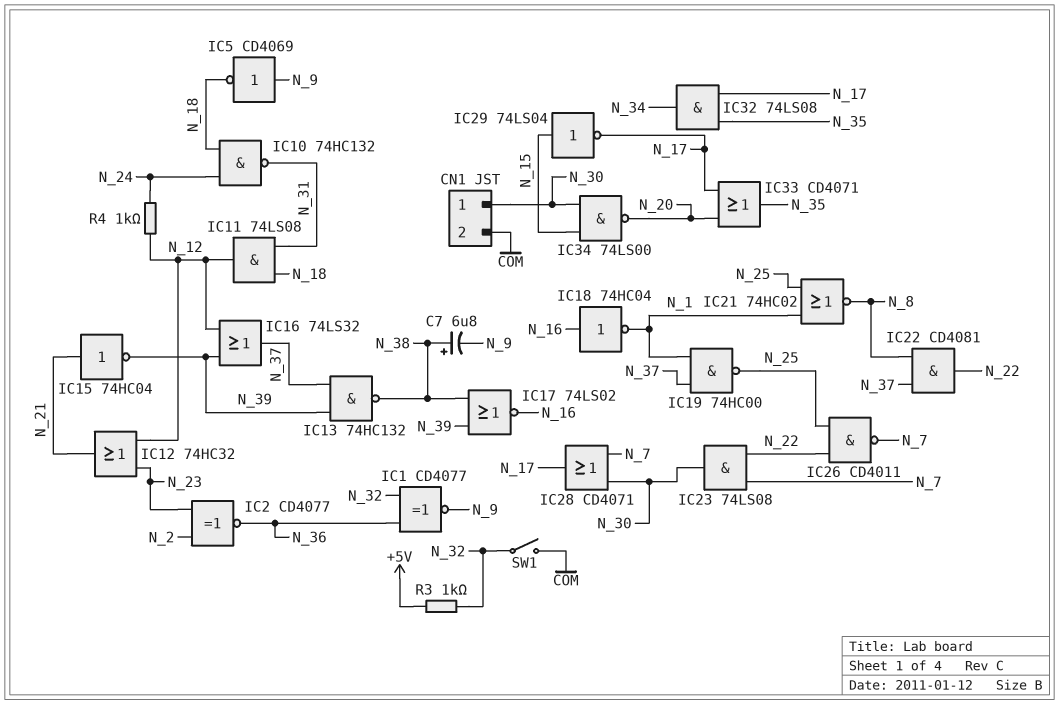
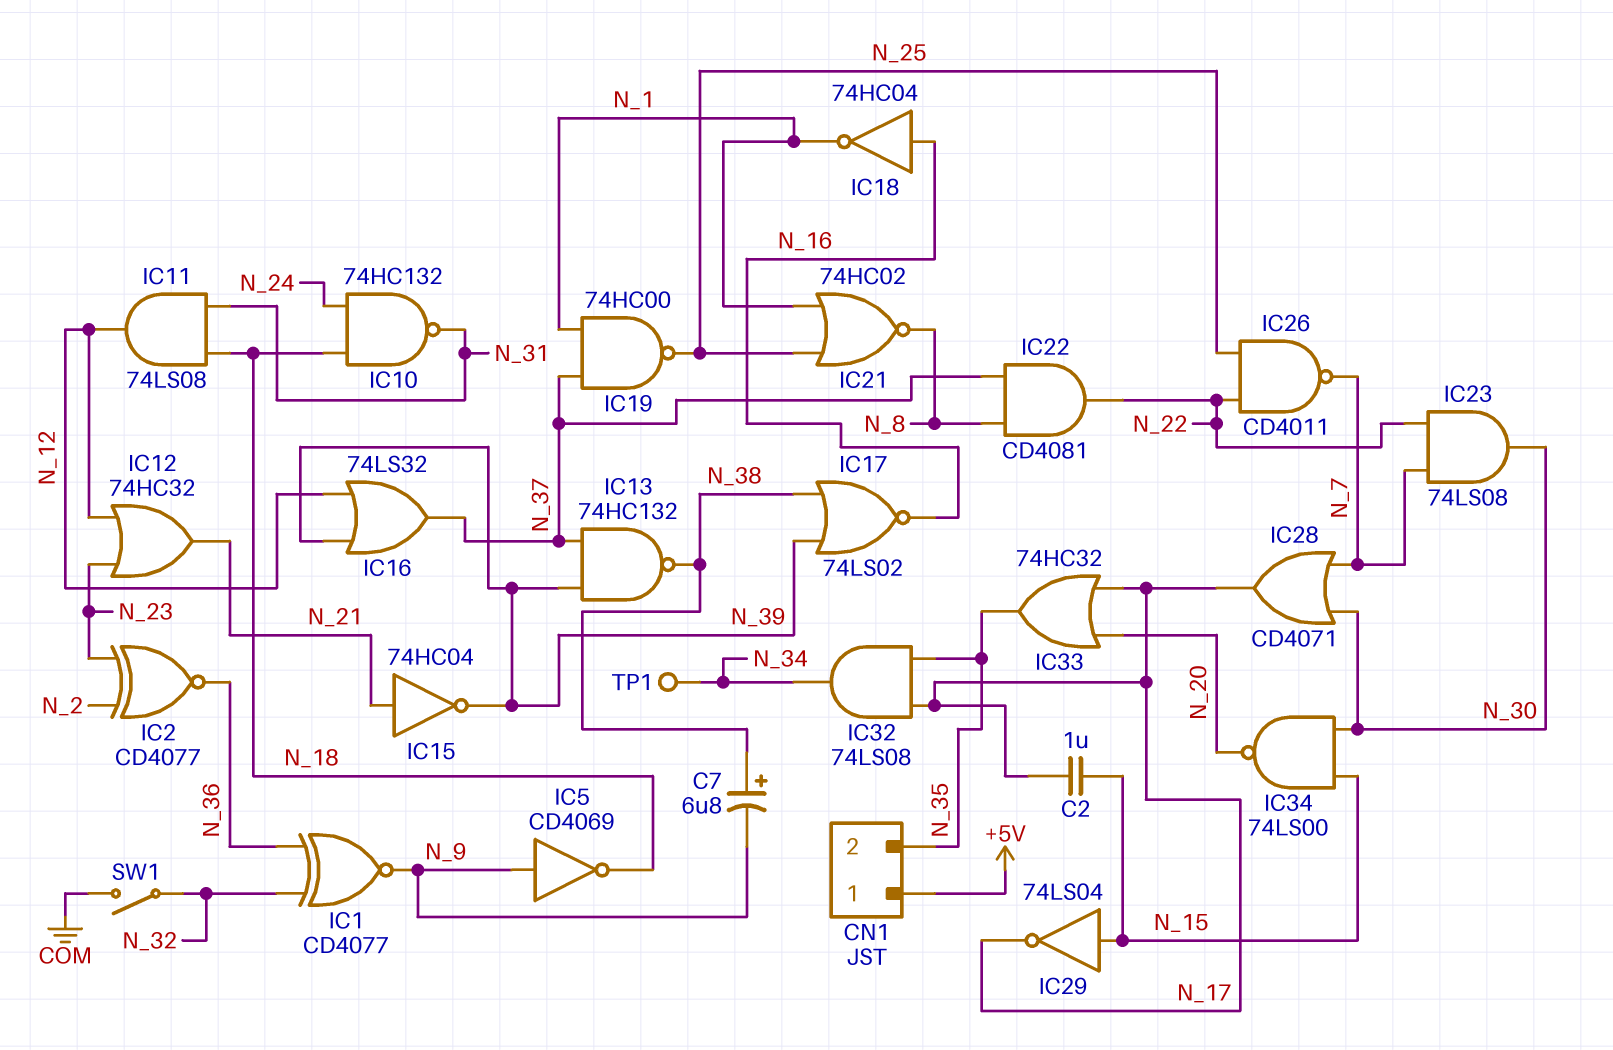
C2: none -> 1uF (N_15, N_17)
CN1 pin 1: N_30 -> +5V
CN1 pin 2: COM -> N_35
IC33: OR CD4071 (in N_17, in N_20, out N_35) -> OR 74HC32 (in N_17, in N_20, out N_35)
R3: 1k (+5V, N_32) -> none
R4: 1k (N_12, N_24) -> none
TP1: none -> test point (N_34)

